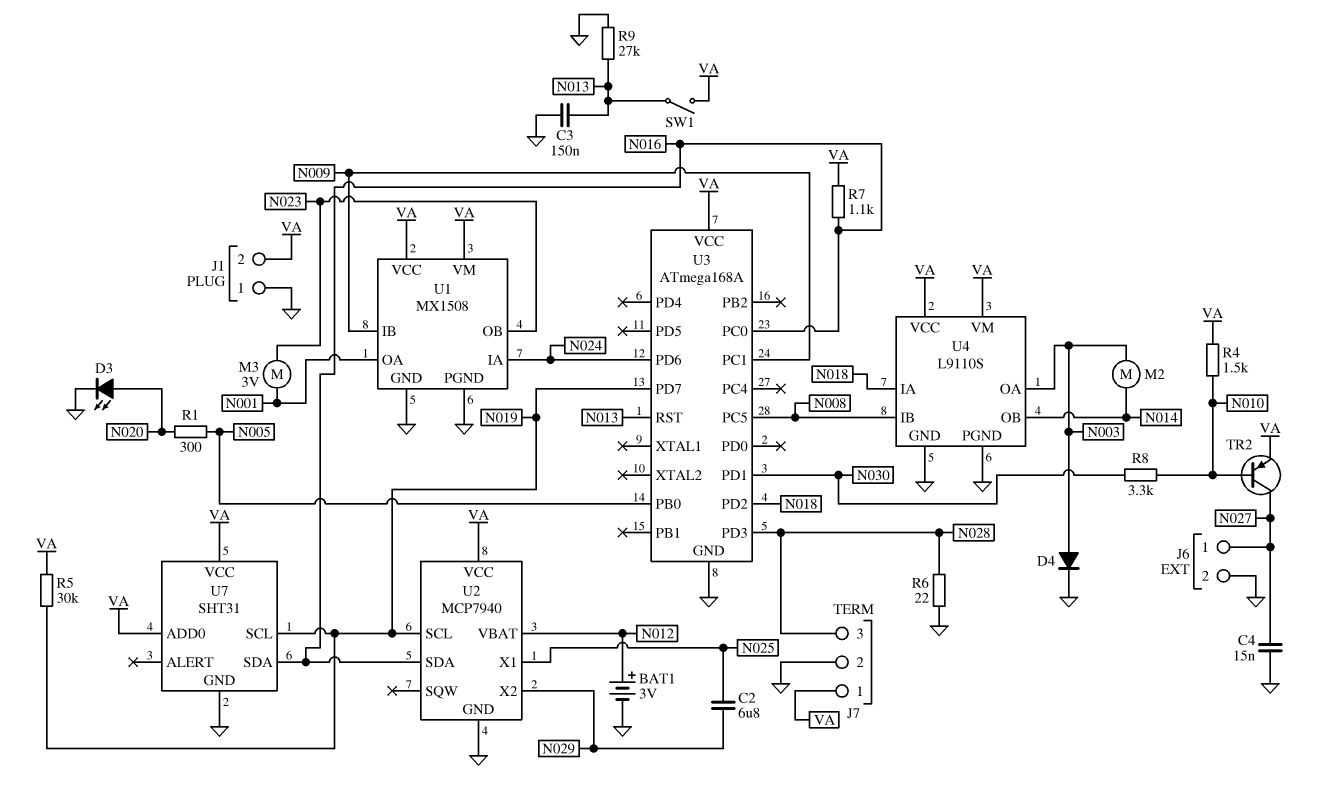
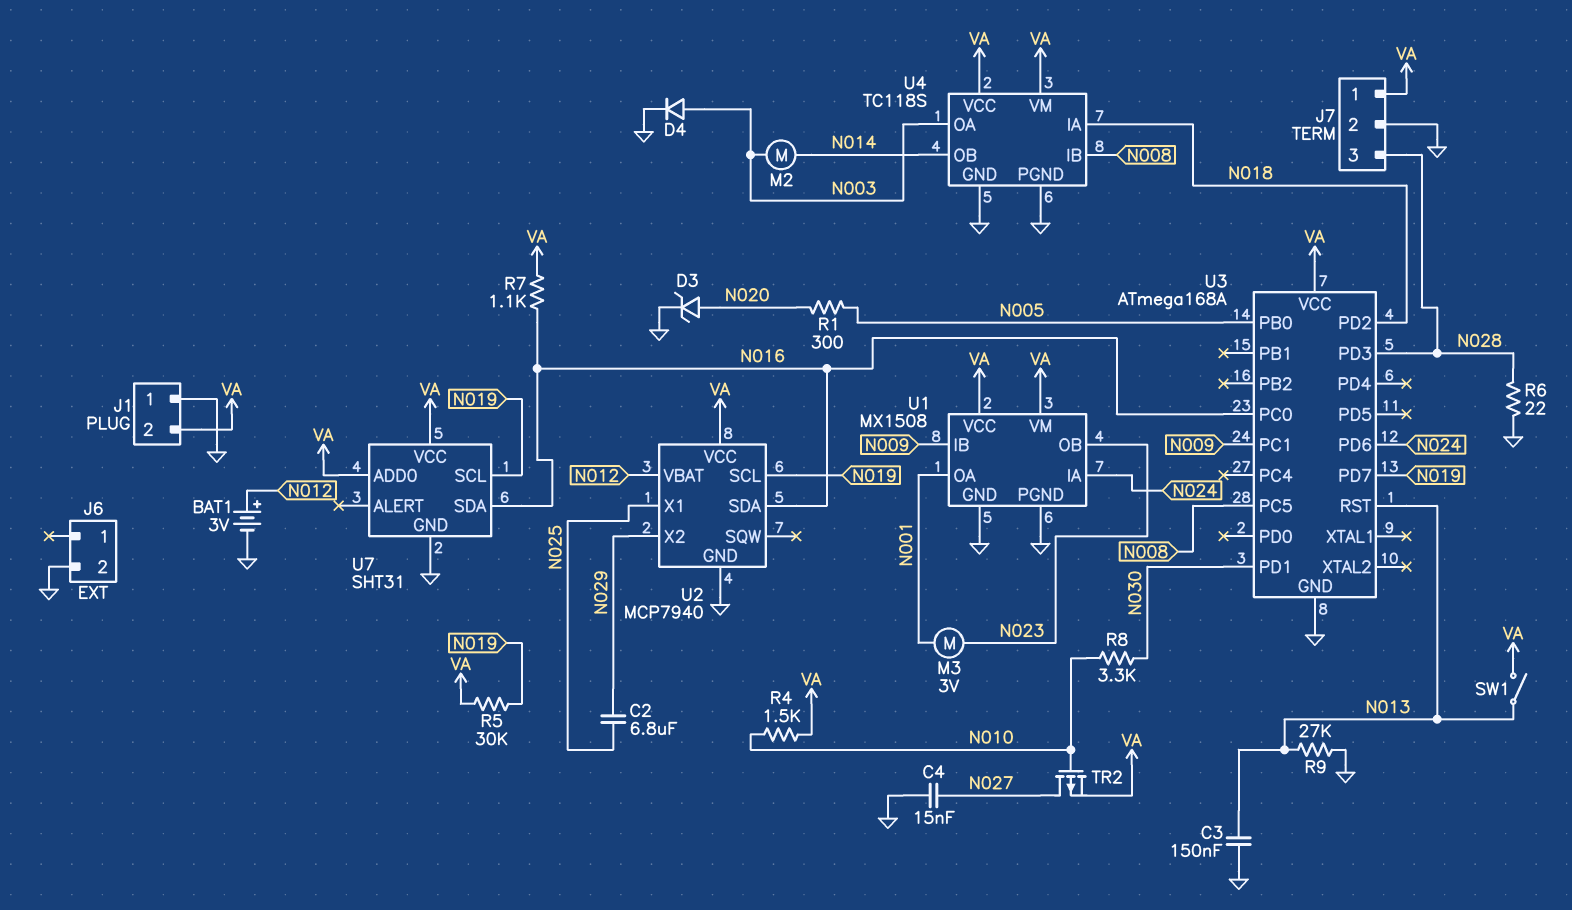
D3: LED (A N020, K GND) -> zener (A N020, K GND)
J6 pin 1: N027 -> none
TR2: PNP (B N010, C N027, E VA) -> PMOS (G N010, D N027, S VA)
U4: L9110S -> TC118S

